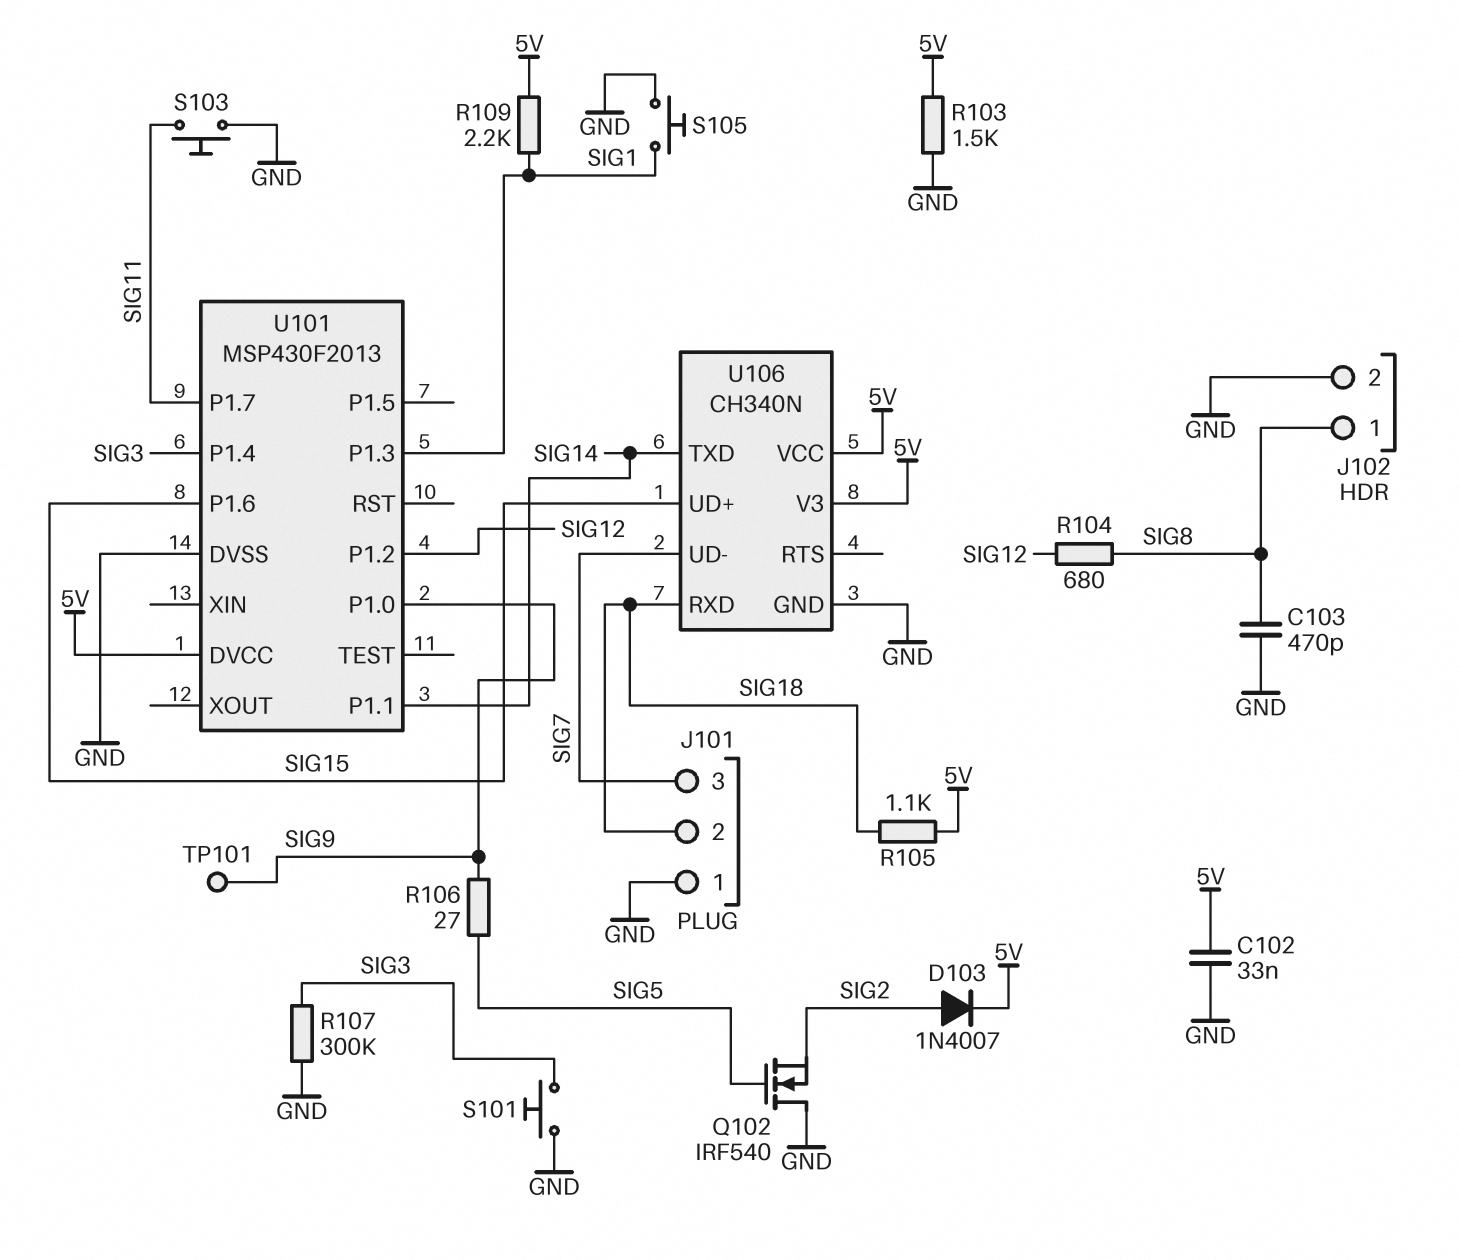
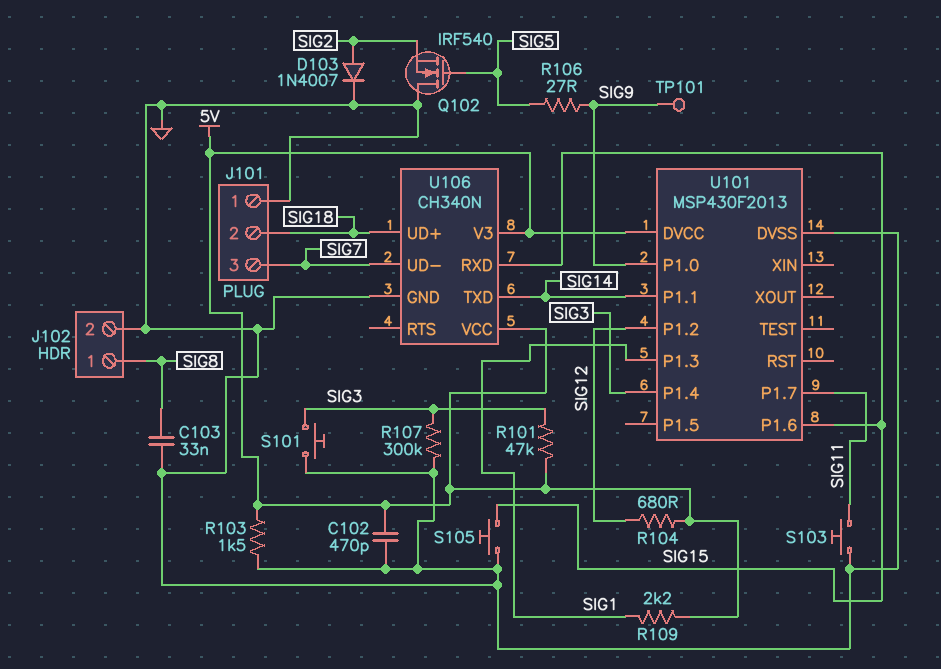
C102: 33nF (5V, GND) -> 470pF (5V, GND)
C103: 470pF (GND, SIG8) -> 33nF (GND, SIG8)
D103: diode 1N4007 (A SIG2, K 5V) -> diode 1N4007 (A SIG2, K GND)
R101: none -> 47k (5V, SIG3)
R104: 680 (SIG8, SIG12) -> 680 (5V, SIG12)
R105: 1.1k (5V, SIG18) -> none
S105: button (GND, SIG1) -> button (GND, SIG15)
U106 pin RXD: SIG18 -> SIG15
U106 pin UD+: SIG15 -> SIG18

